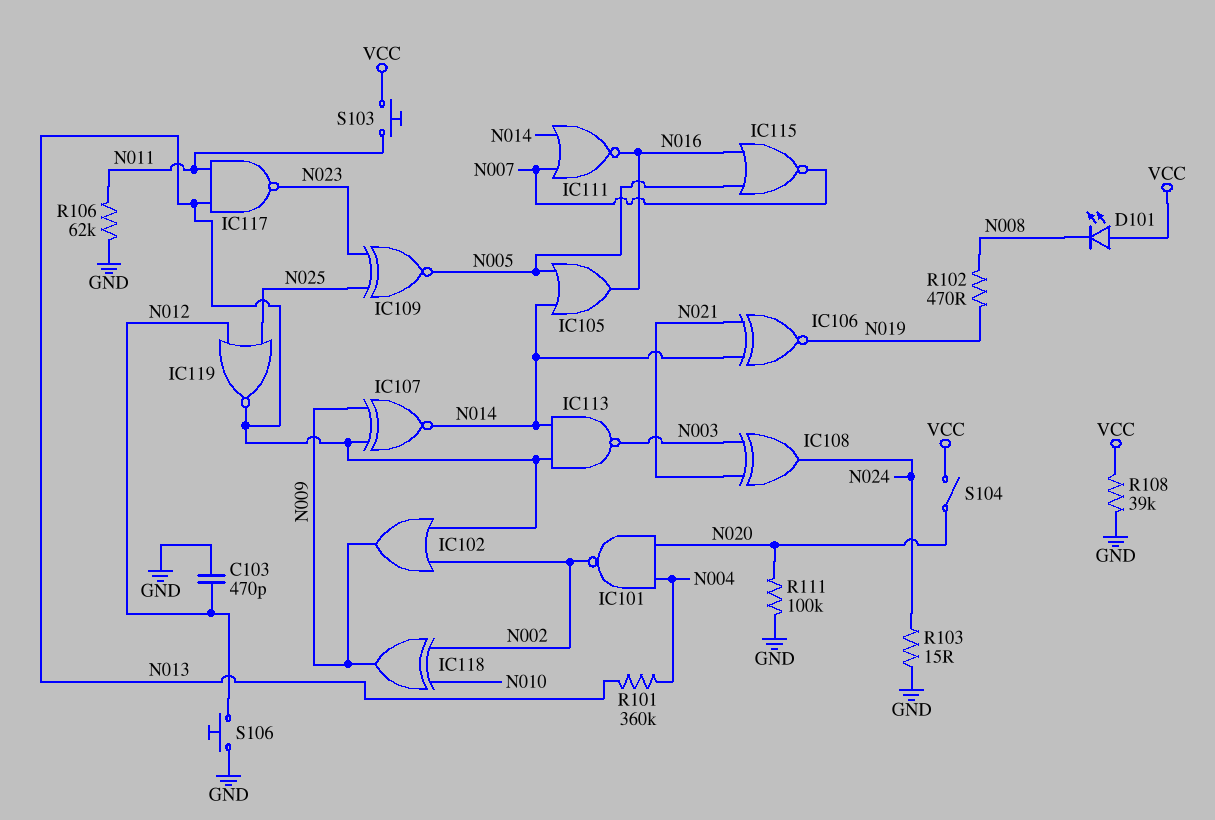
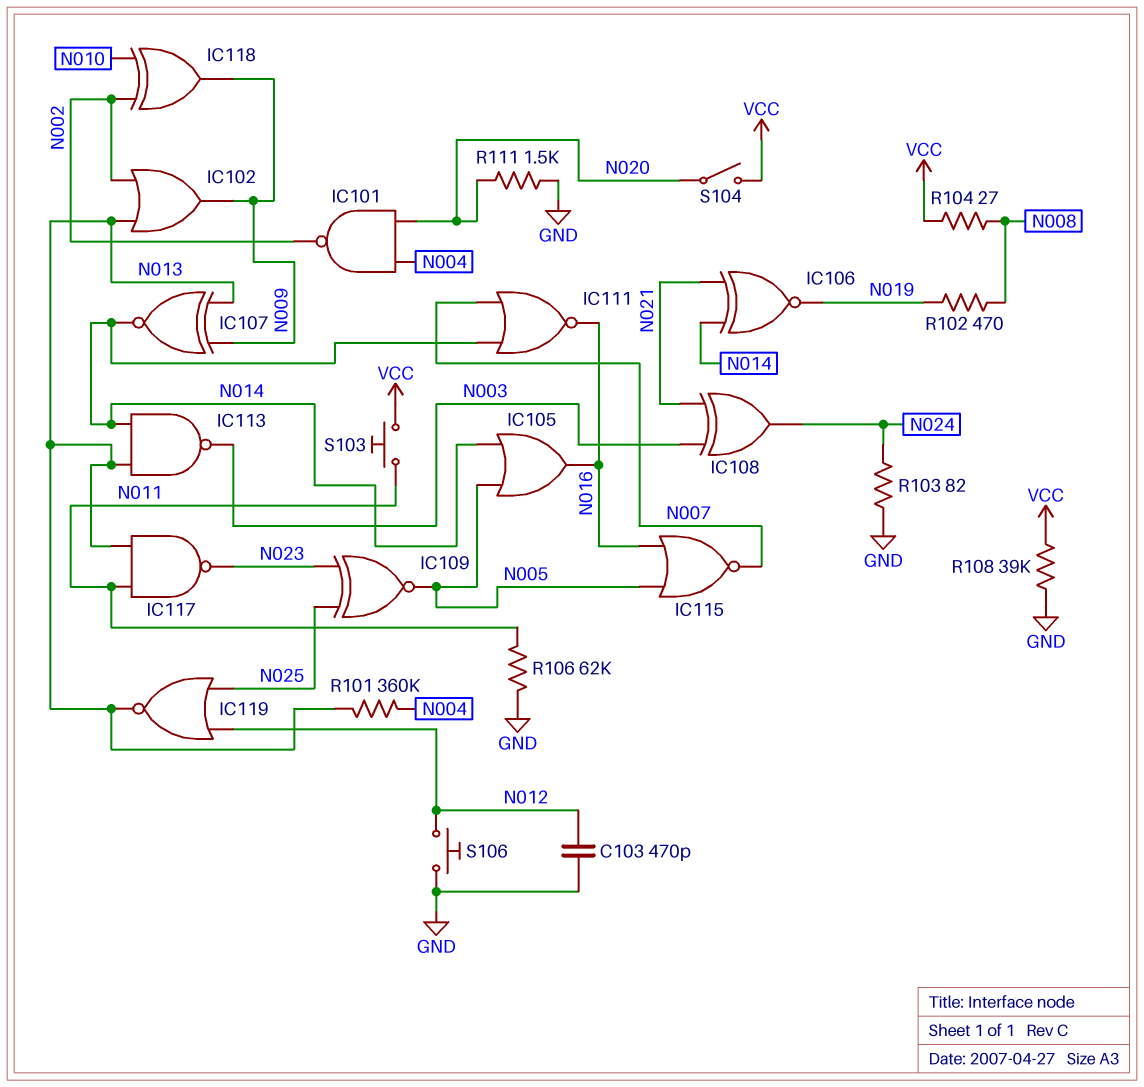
D101: LED (A VCC, K N008) -> none
R103: 15 (GND, N024) -> 82 (GND, N024)
R104: none -> 27 (N008, VCC)
R111: 100k (GND, N020) -> 1.5k (GND, N020)

